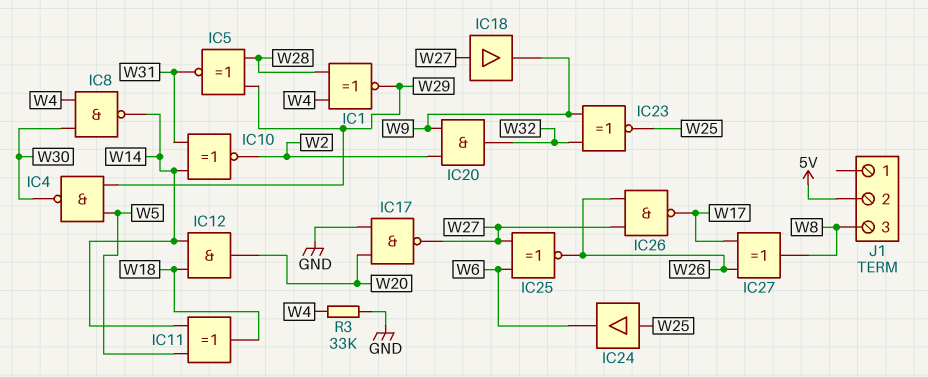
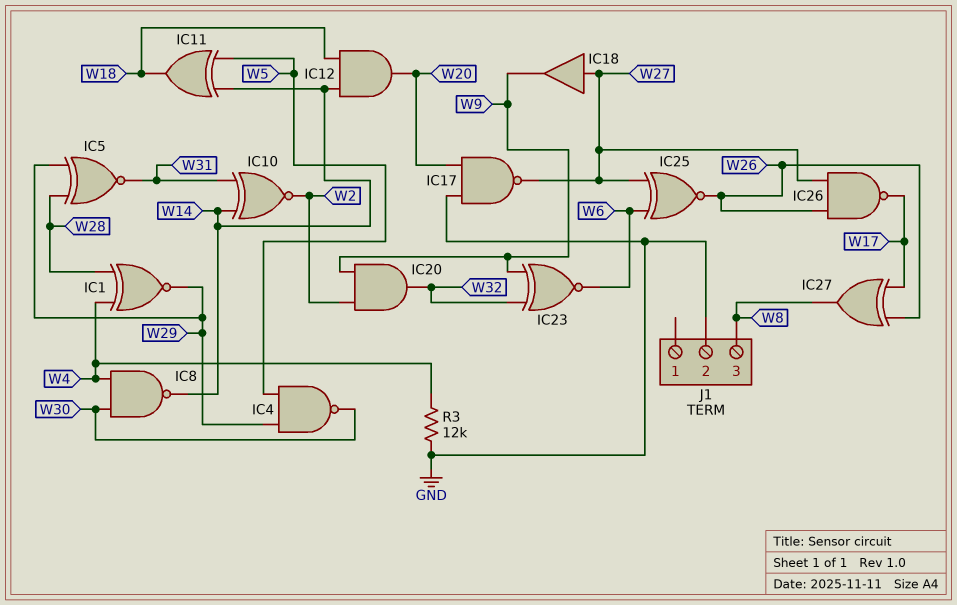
IC23: XNOR (in W9, in W32, out W25) -> XNOR (in W9, in W32, out W6)
IC24: buffer (in W25, out W6) -> none
J1 pin 2: 5V -> GND
R3: 33k (GND, W4) -> 12k (GND, W4)

